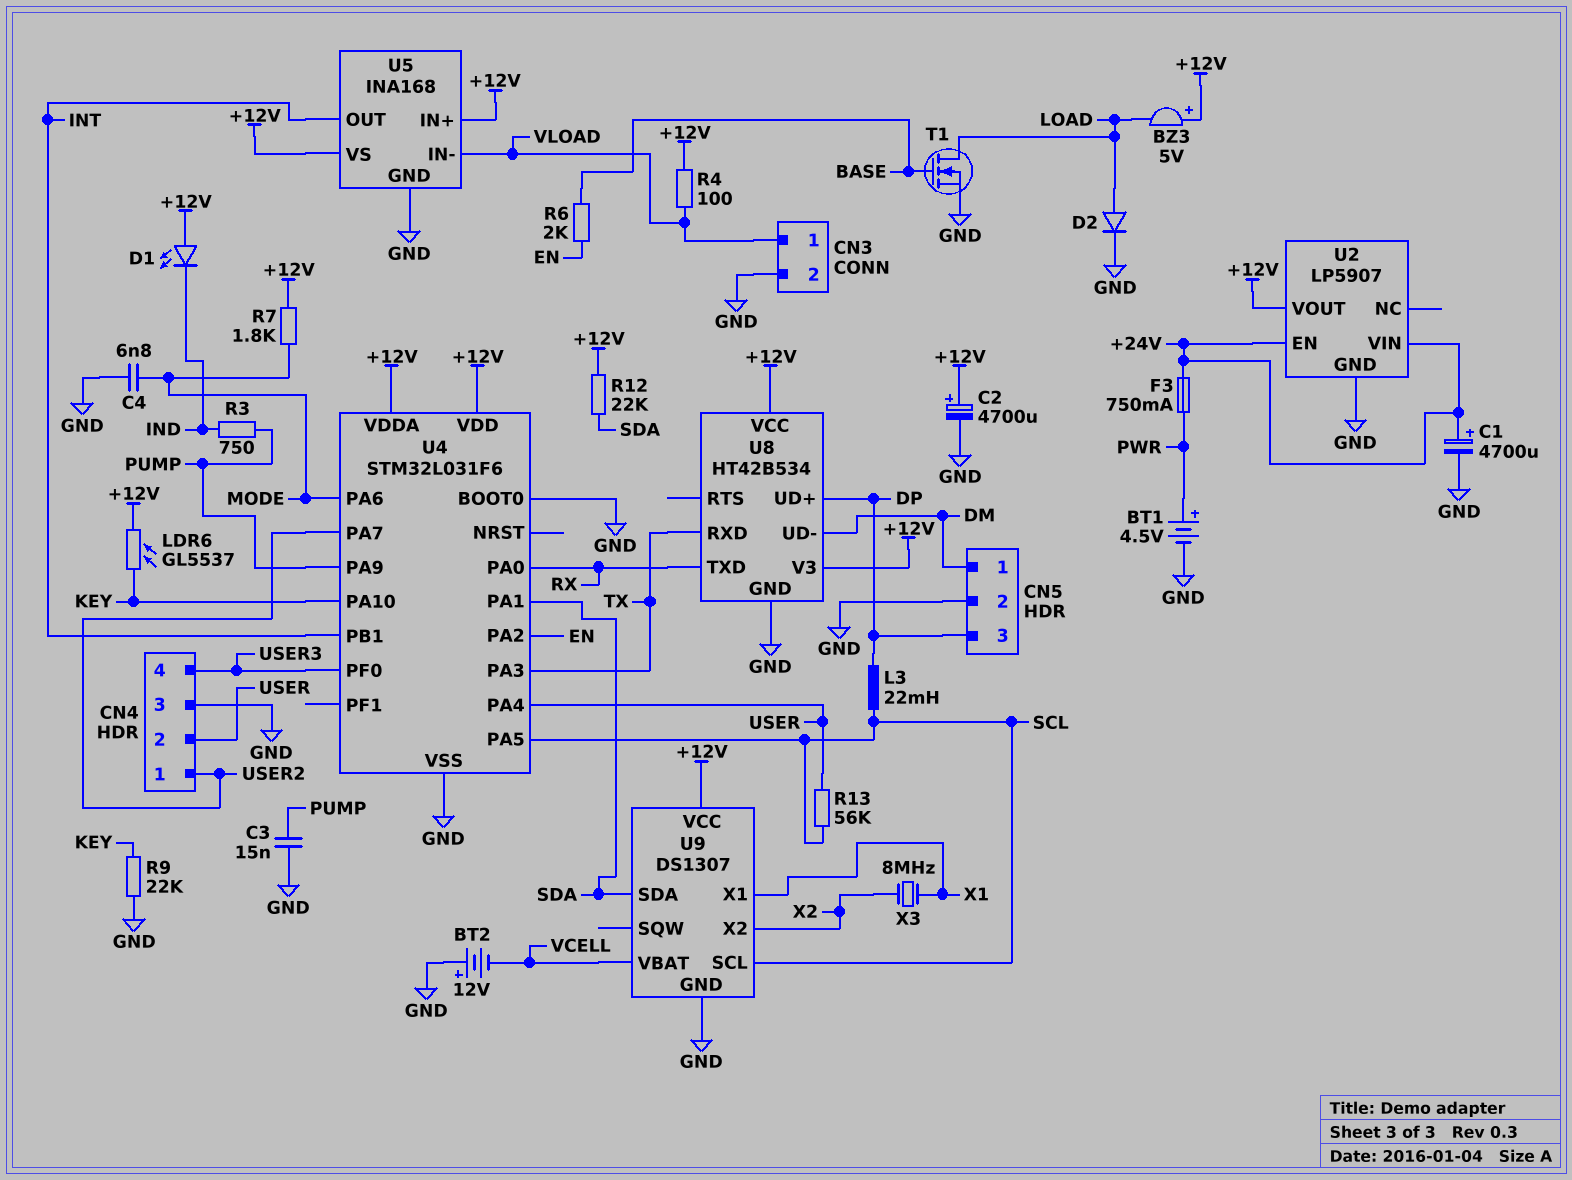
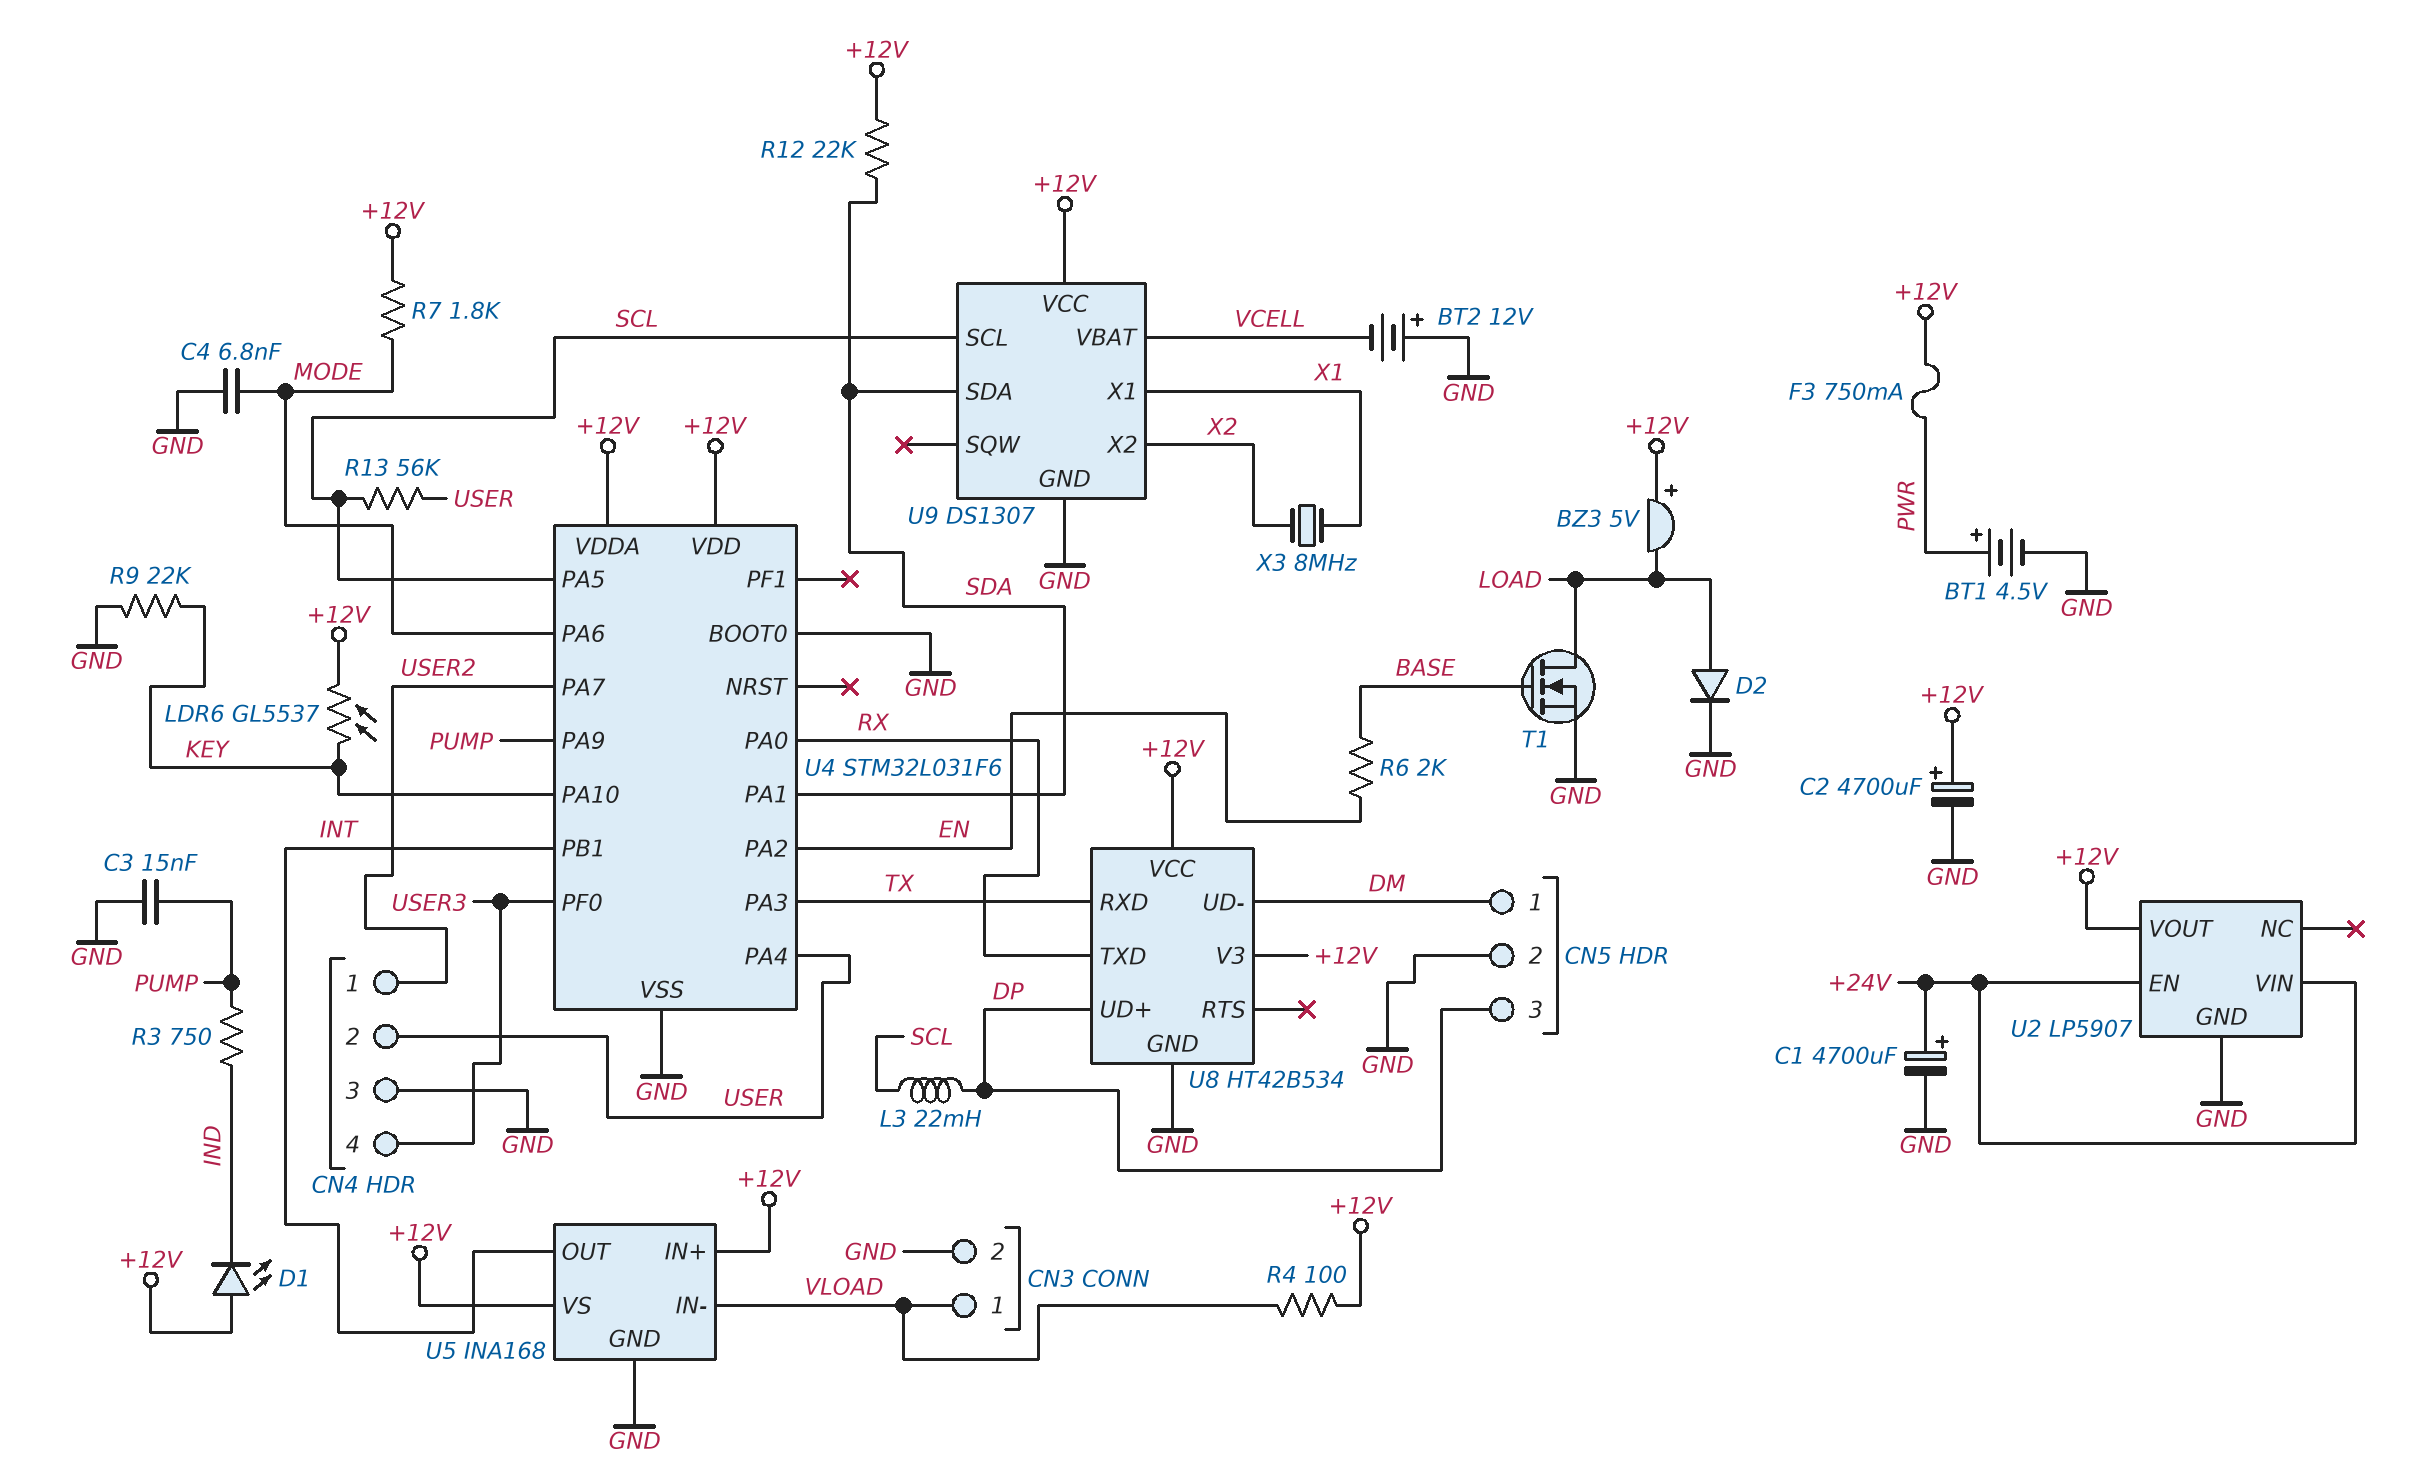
F3: 750mA (+24V, PWR) -> 750mA (+12V, PWR)

